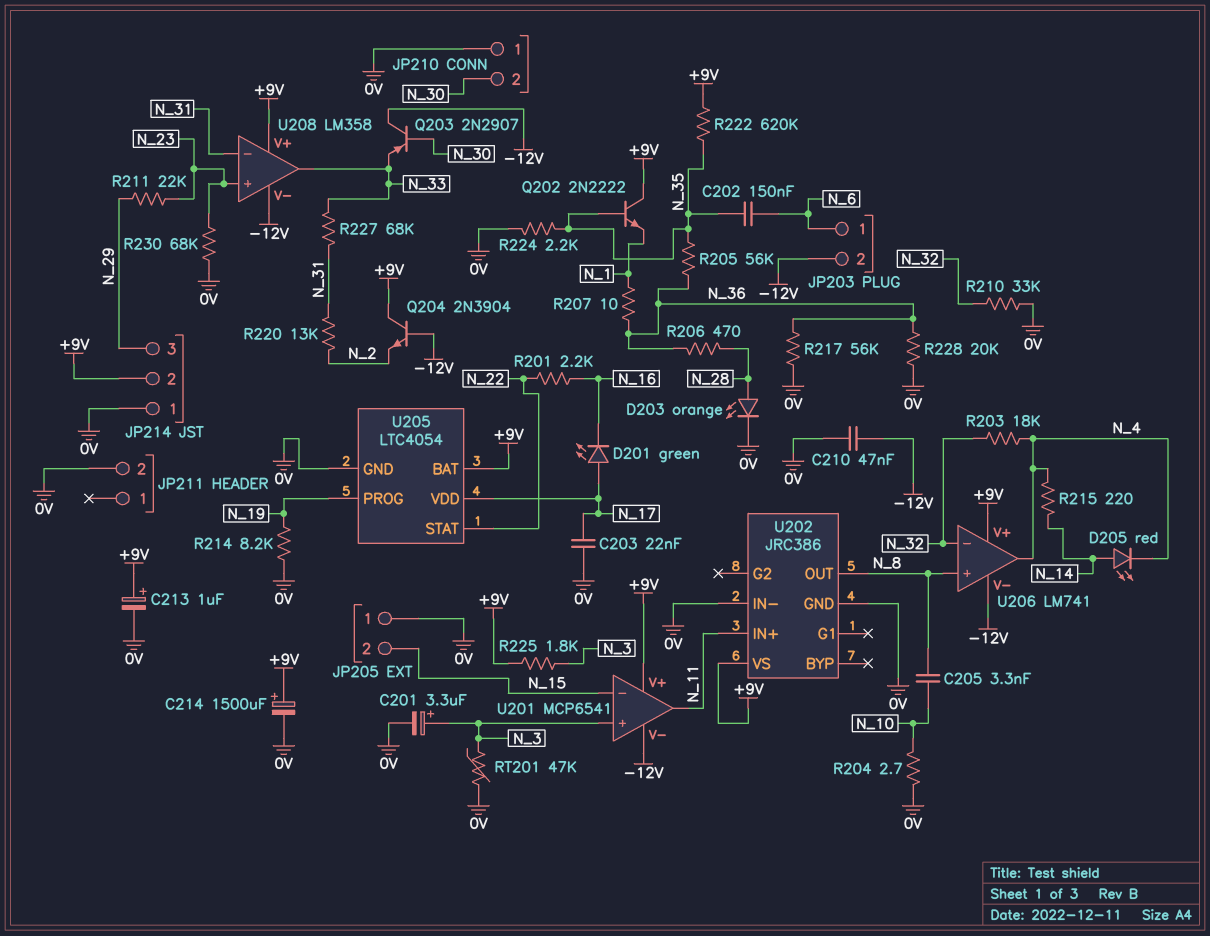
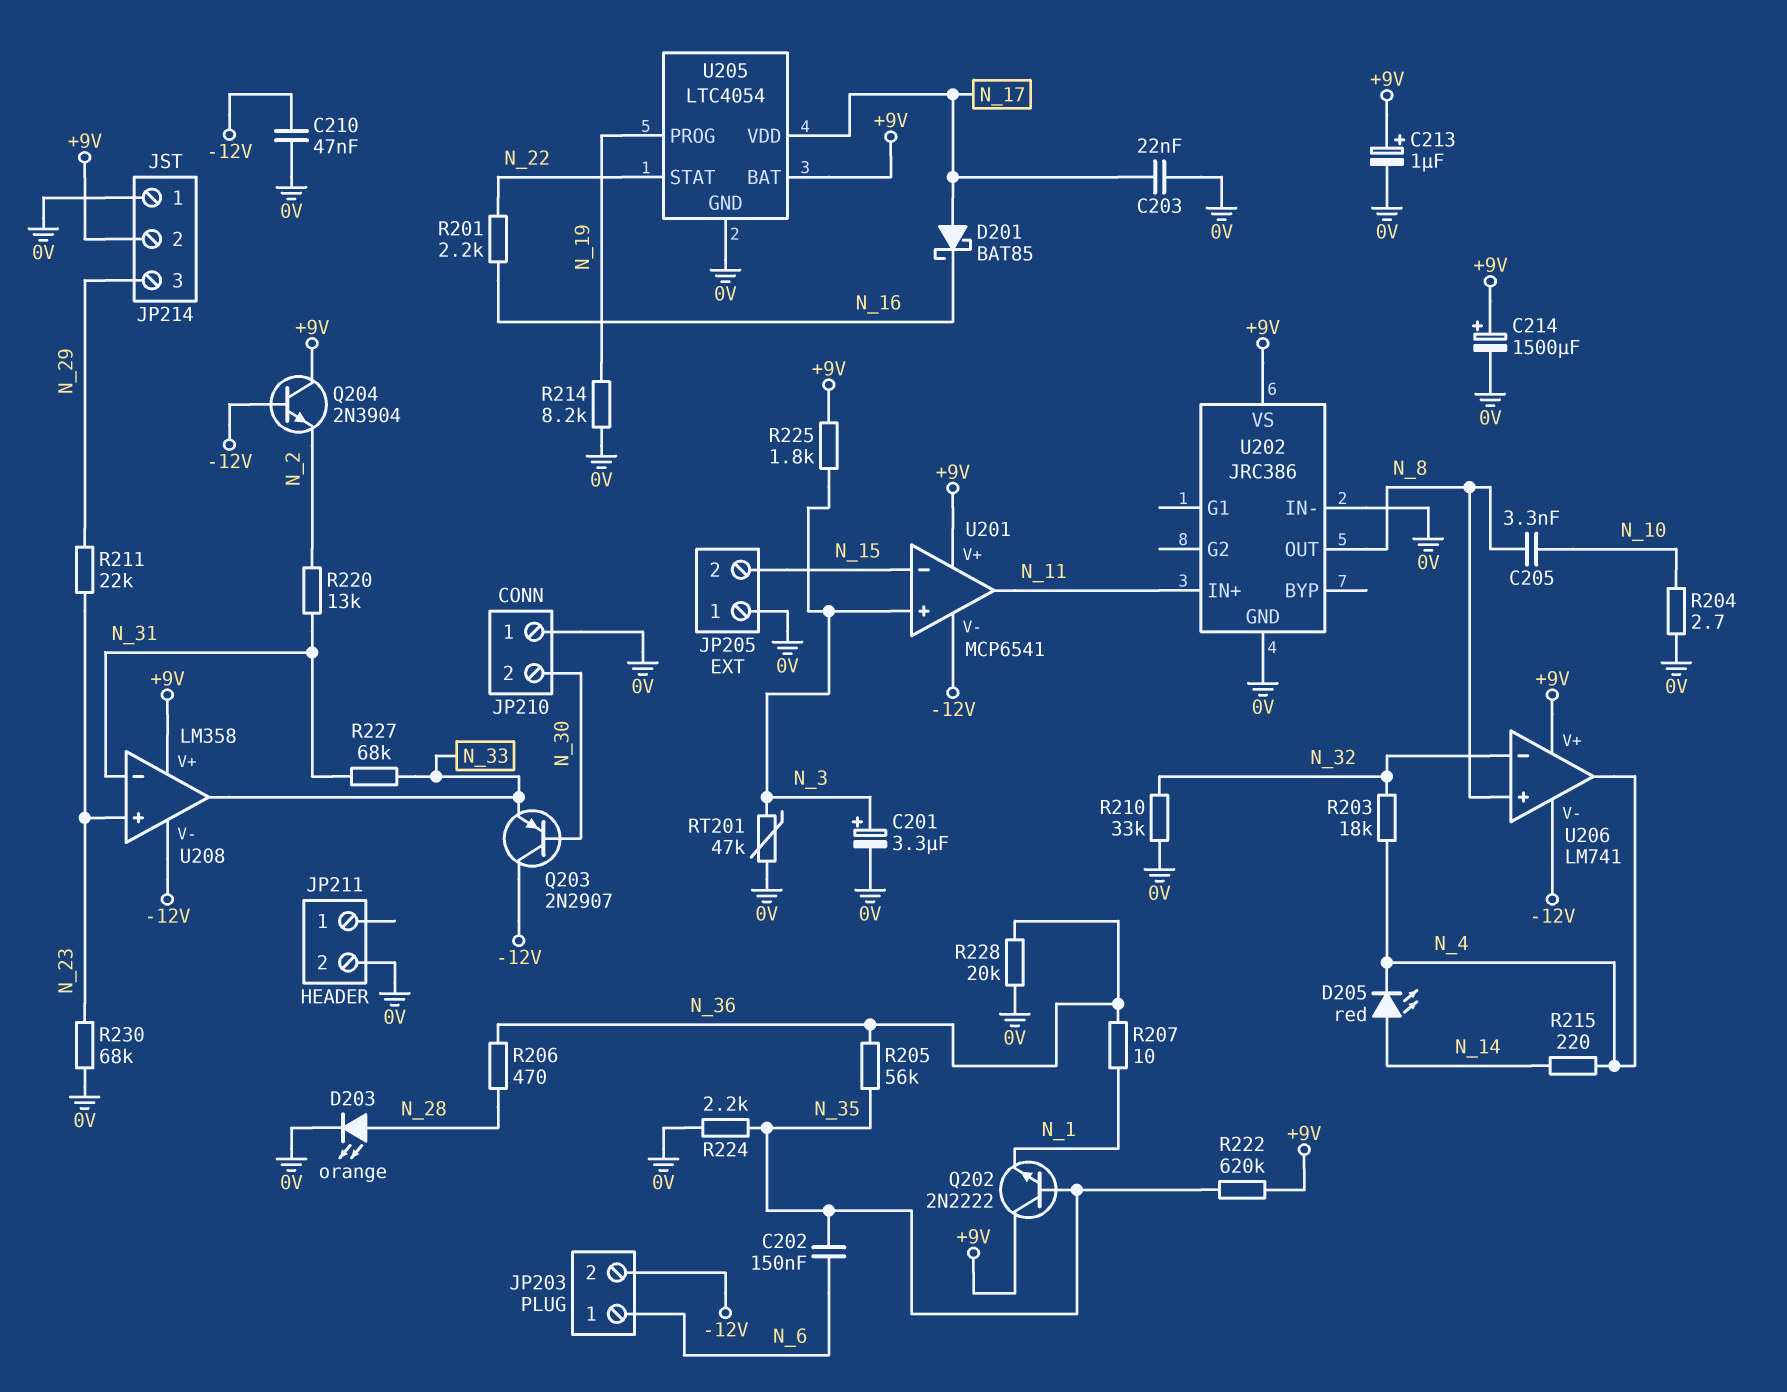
D201: LED green (A N_17, K N_16) -> schottky BAT85 (A N_17, K N_16)
R217: 56k (0V, N_36) -> none

